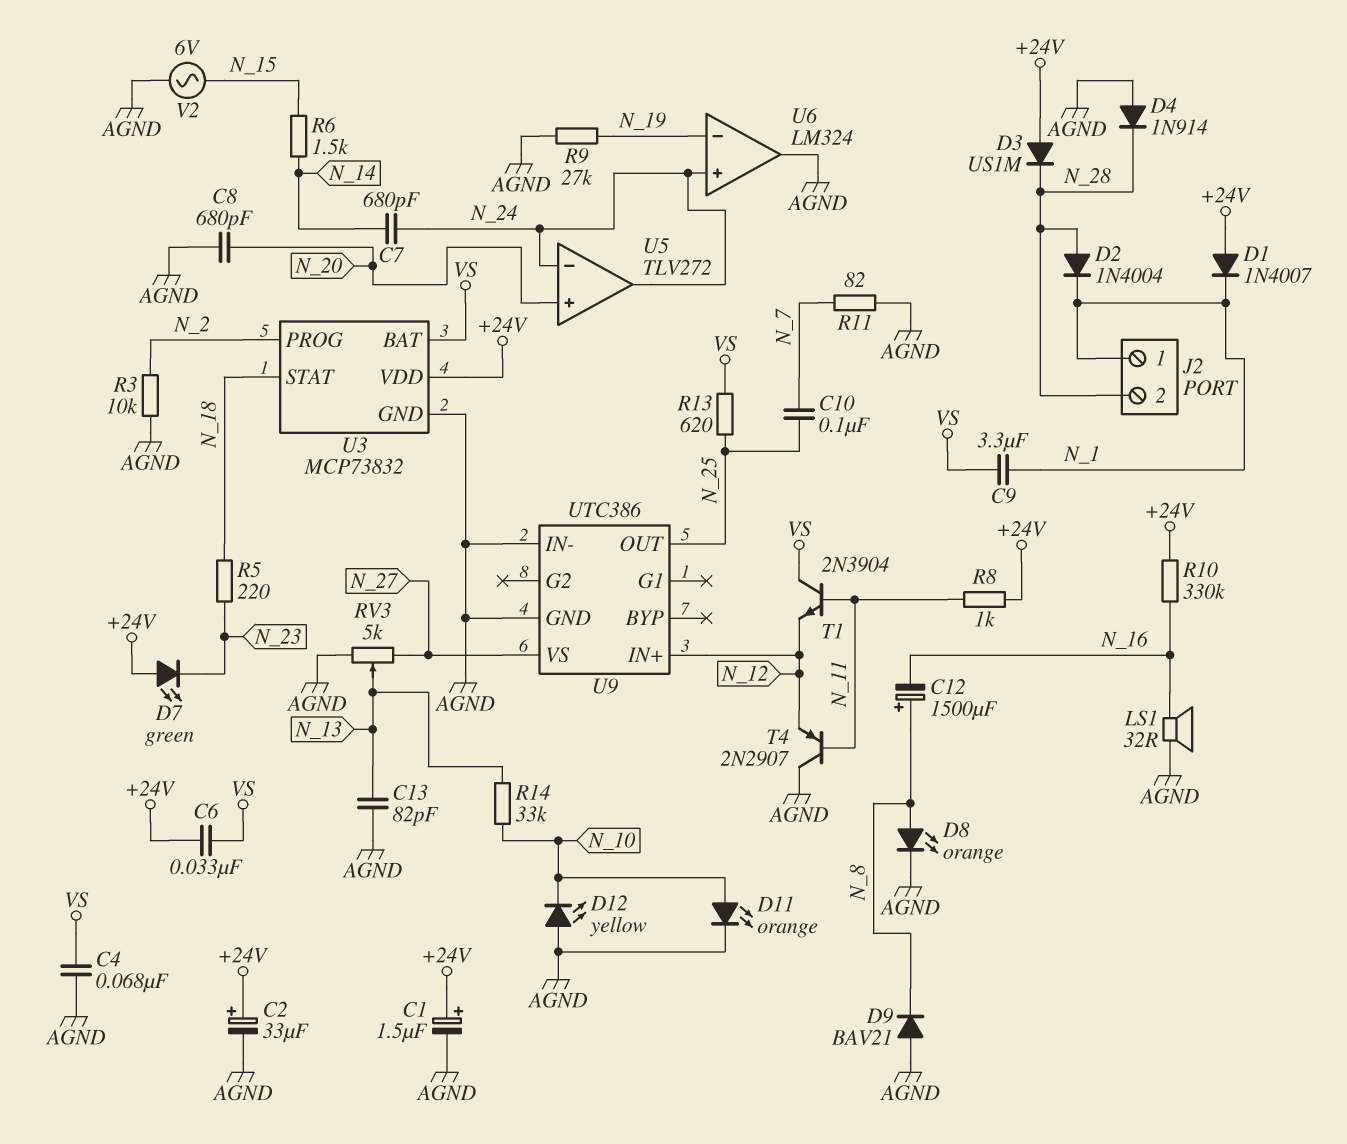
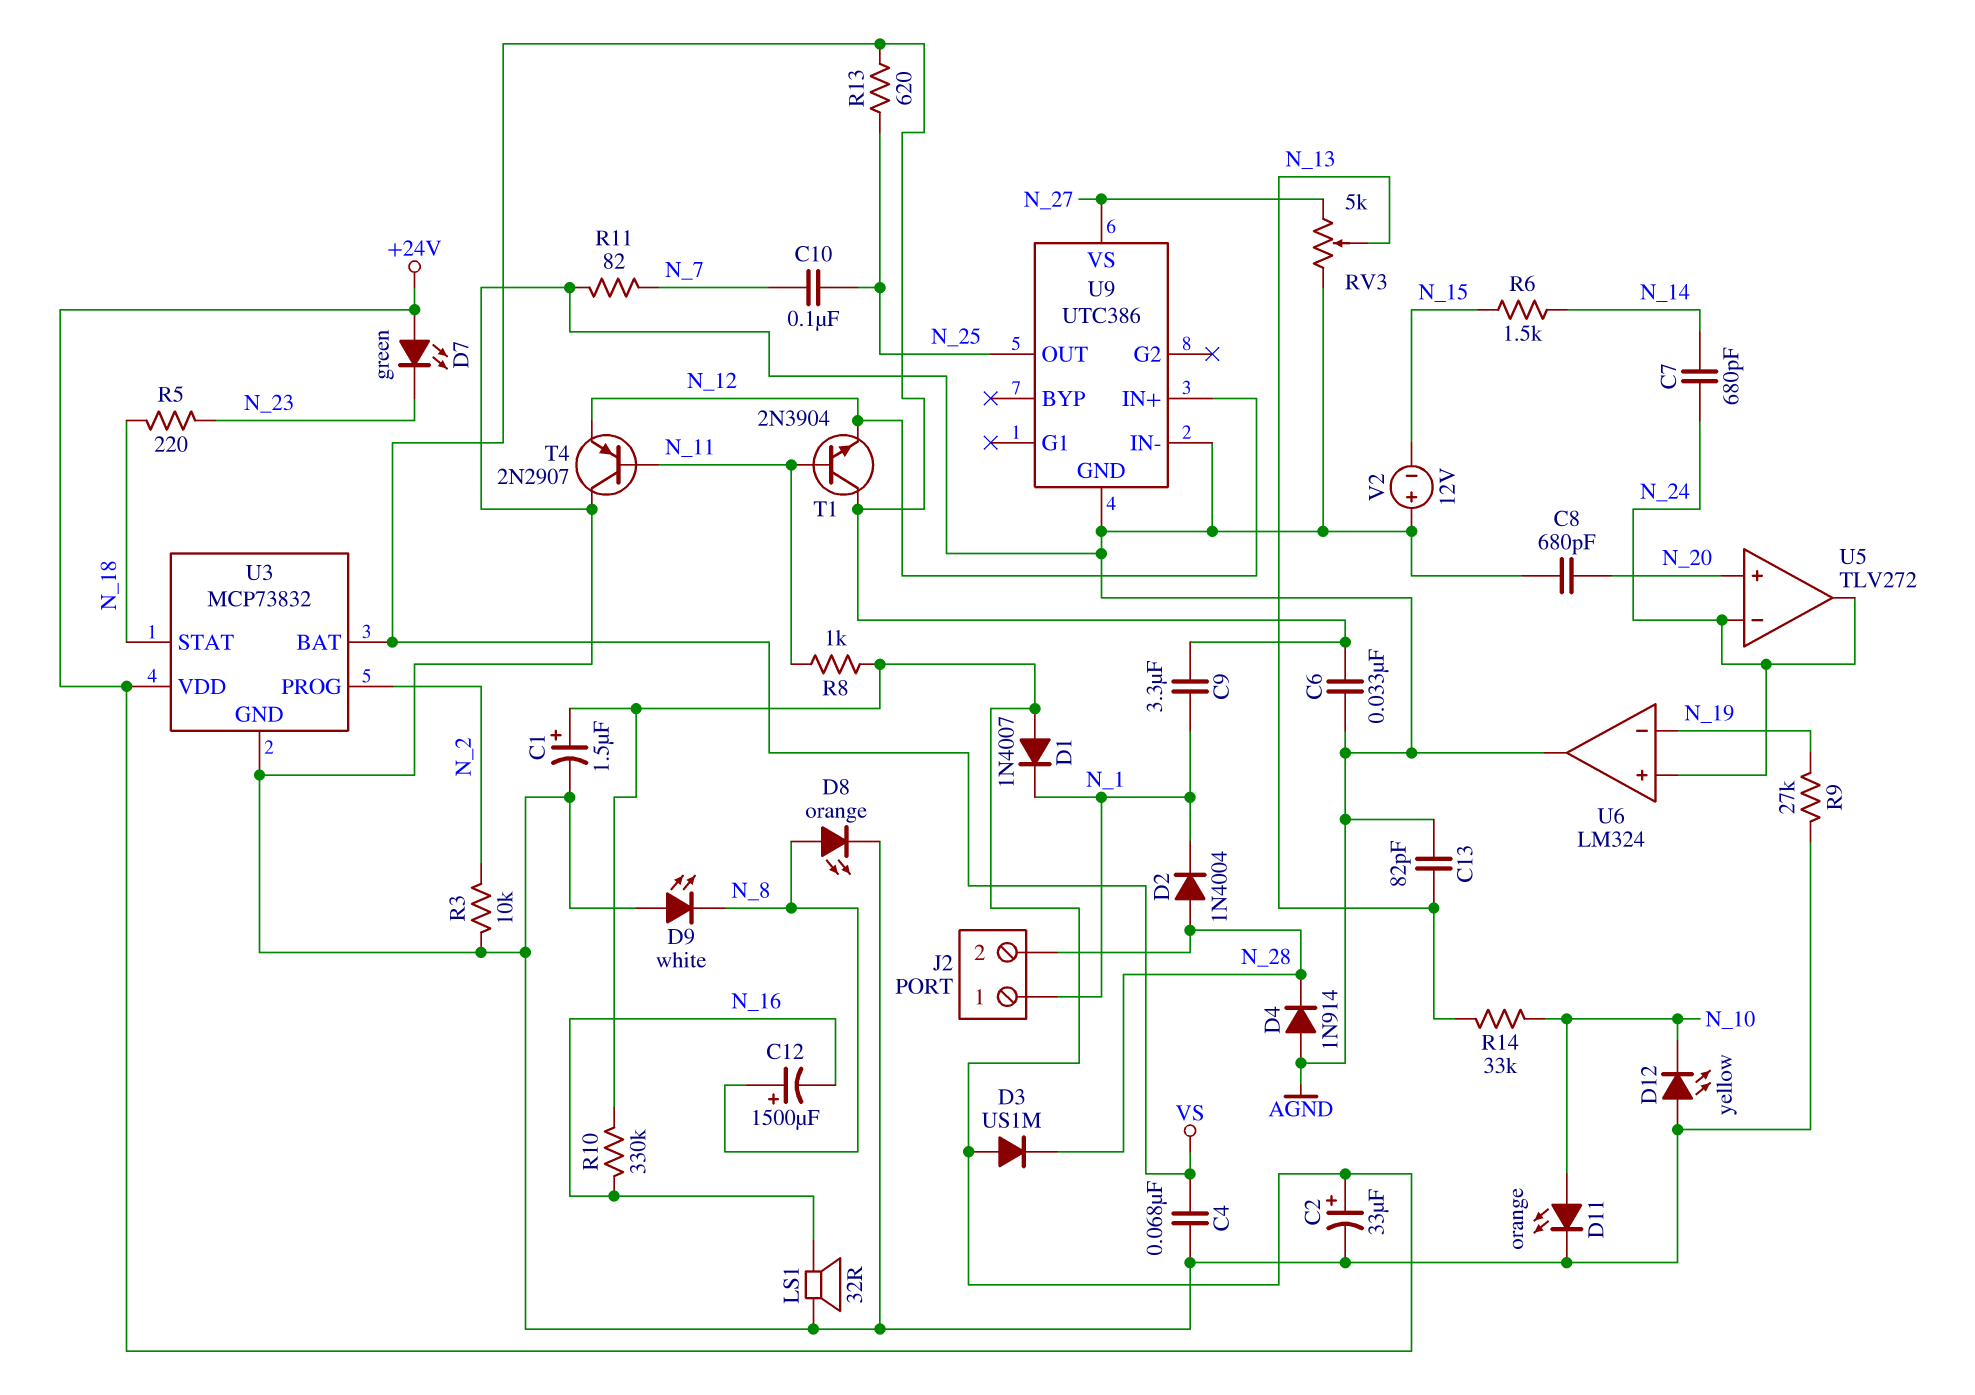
C6: 33nF (+24V, VS) -> 33nF (AGND, VS)
D9: diode BAV21 (A AGND, K N_8) -> LED white (A AGND, K N_8)
V2: AC 6V (AGND, N_15) -> 12V (plus AGND, minus N_15)

